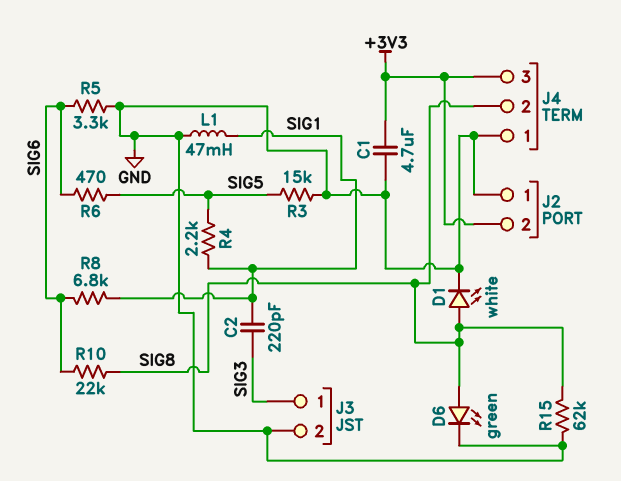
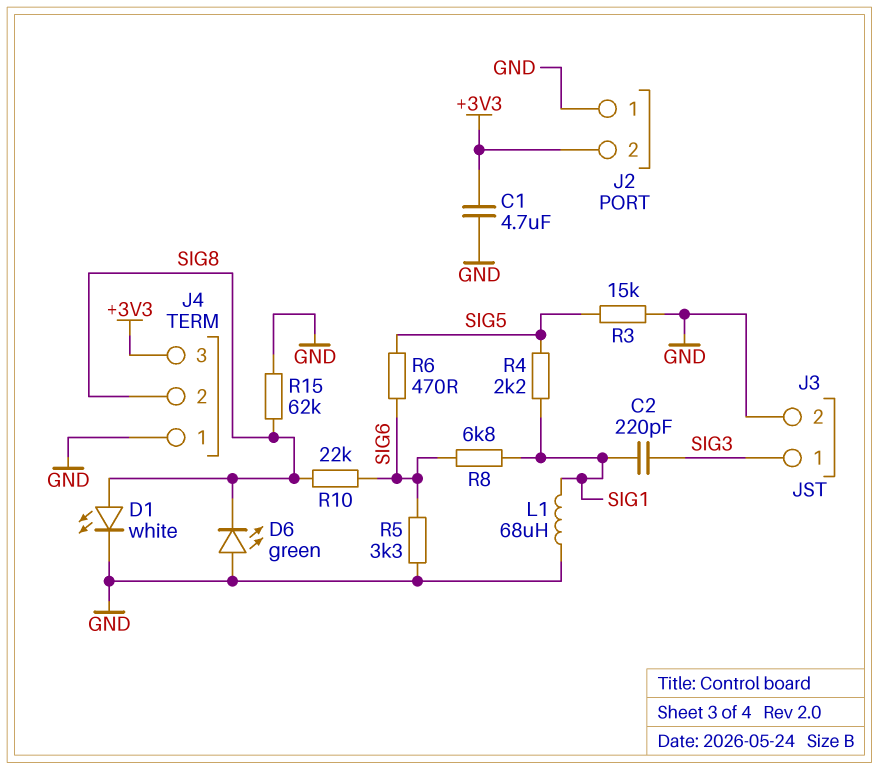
D6: LED green (A SIG8, K GND) -> LED green (A GND, K SIG8)
L1: 47mH (GND, SIG1) -> 68uH (GND, SIG1)

